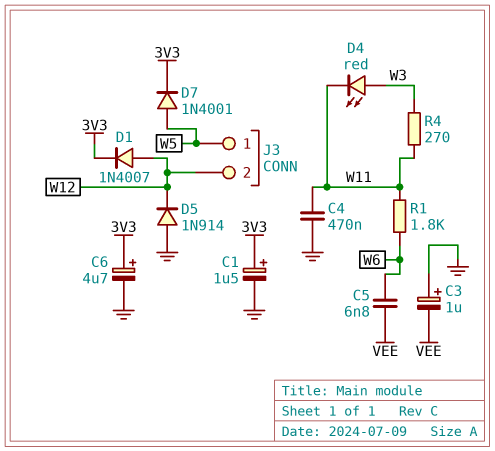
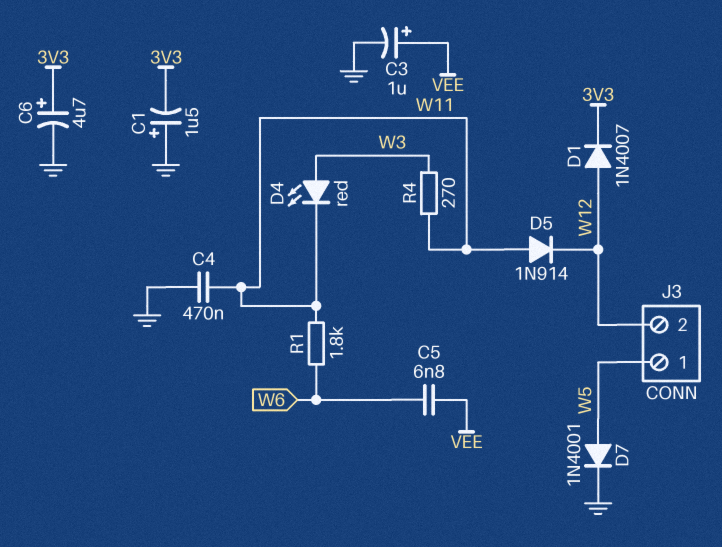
C1: 1.5uF (plus 3V3, minus GND) -> 1.5uF (plus GND, minus 3V3)
C3: 1uF (plus GND, minus VEE) -> 1uF (plus VEE, minus GND)
D5: diode 1N914 (A GND, K W12) -> diode 1N914 (A W11, K W12)
D7: diode 1N4001 (A W5, K 3V3) -> diode 1N4001 (A W5, K GND)

